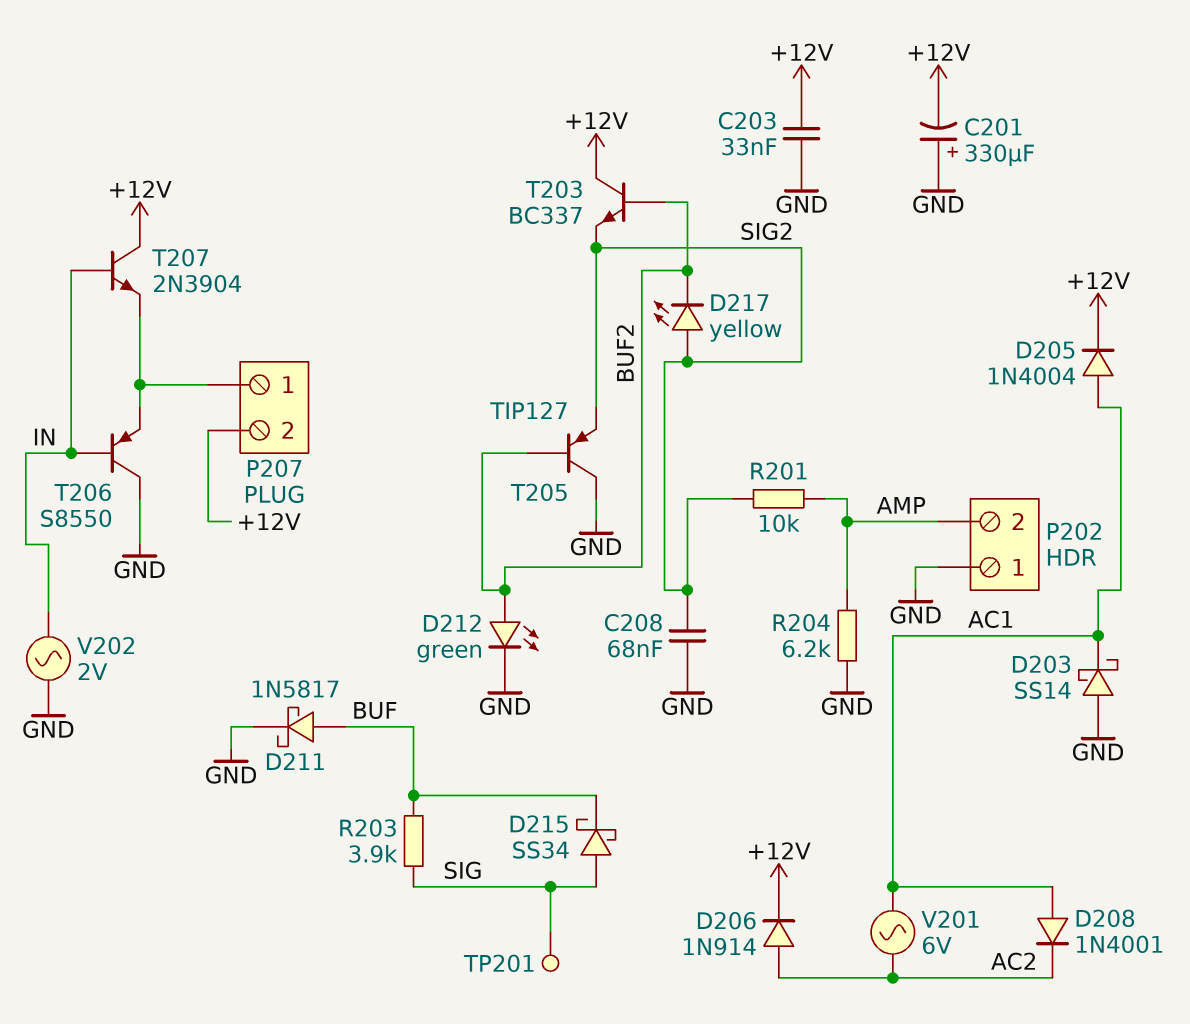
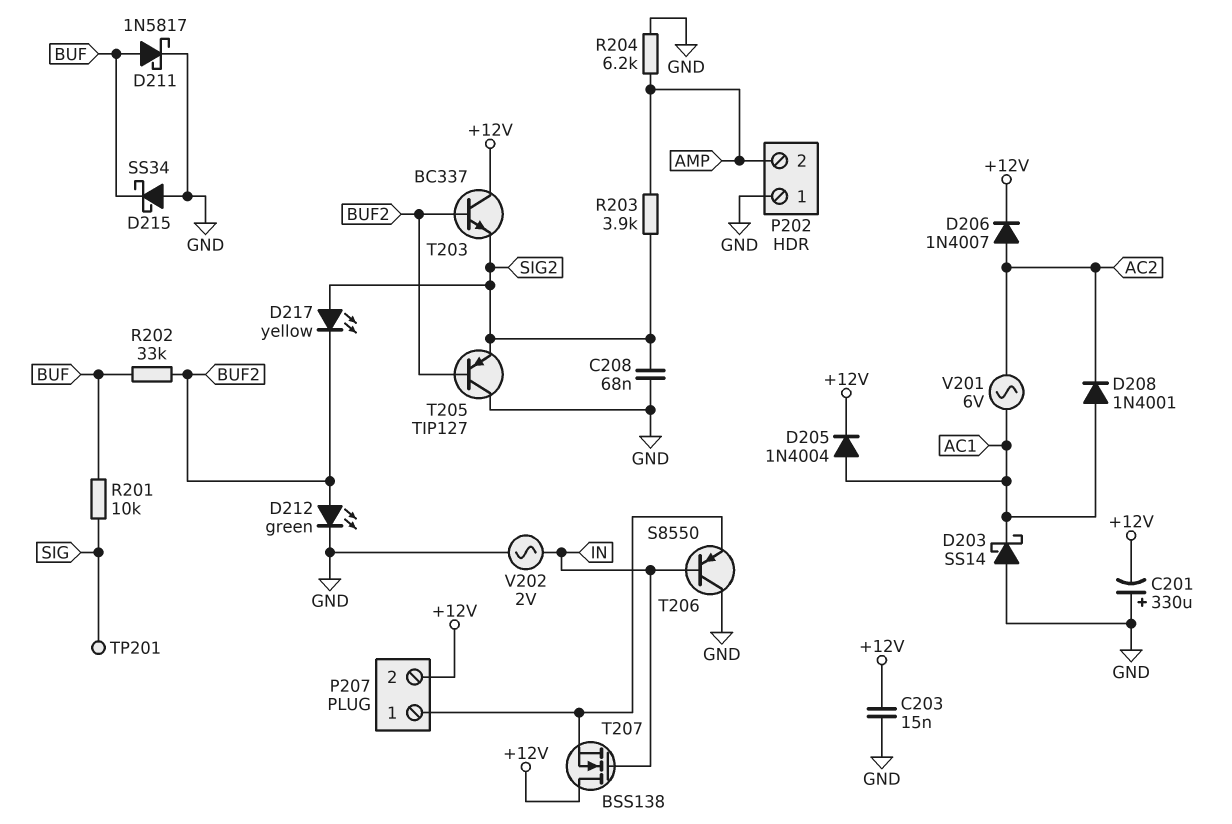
C203: 33nF (+12V, GND) -> 15nF (+12V, GND)
D206: diode 1N914 (A AC2, K +12V) -> diode 1N4007 (A AC2, K +12V)
D215: schottky SS34 (A SIG, K BUF) -> schottky SS34 (A GND, K BUF)
R201: 10k (AMP, SIG2) -> 10k (BUF, SIG)
R202: none -> 33k (BUF, BUF2)
R203: 3.9k (BUF, SIG) -> 3.9k (AMP, SIG2)
T207: NPN 2N3904 (B IN, C +12V, E P207/1) -> NMOS BSS138 (G IN, D +12V, S P207/1)

